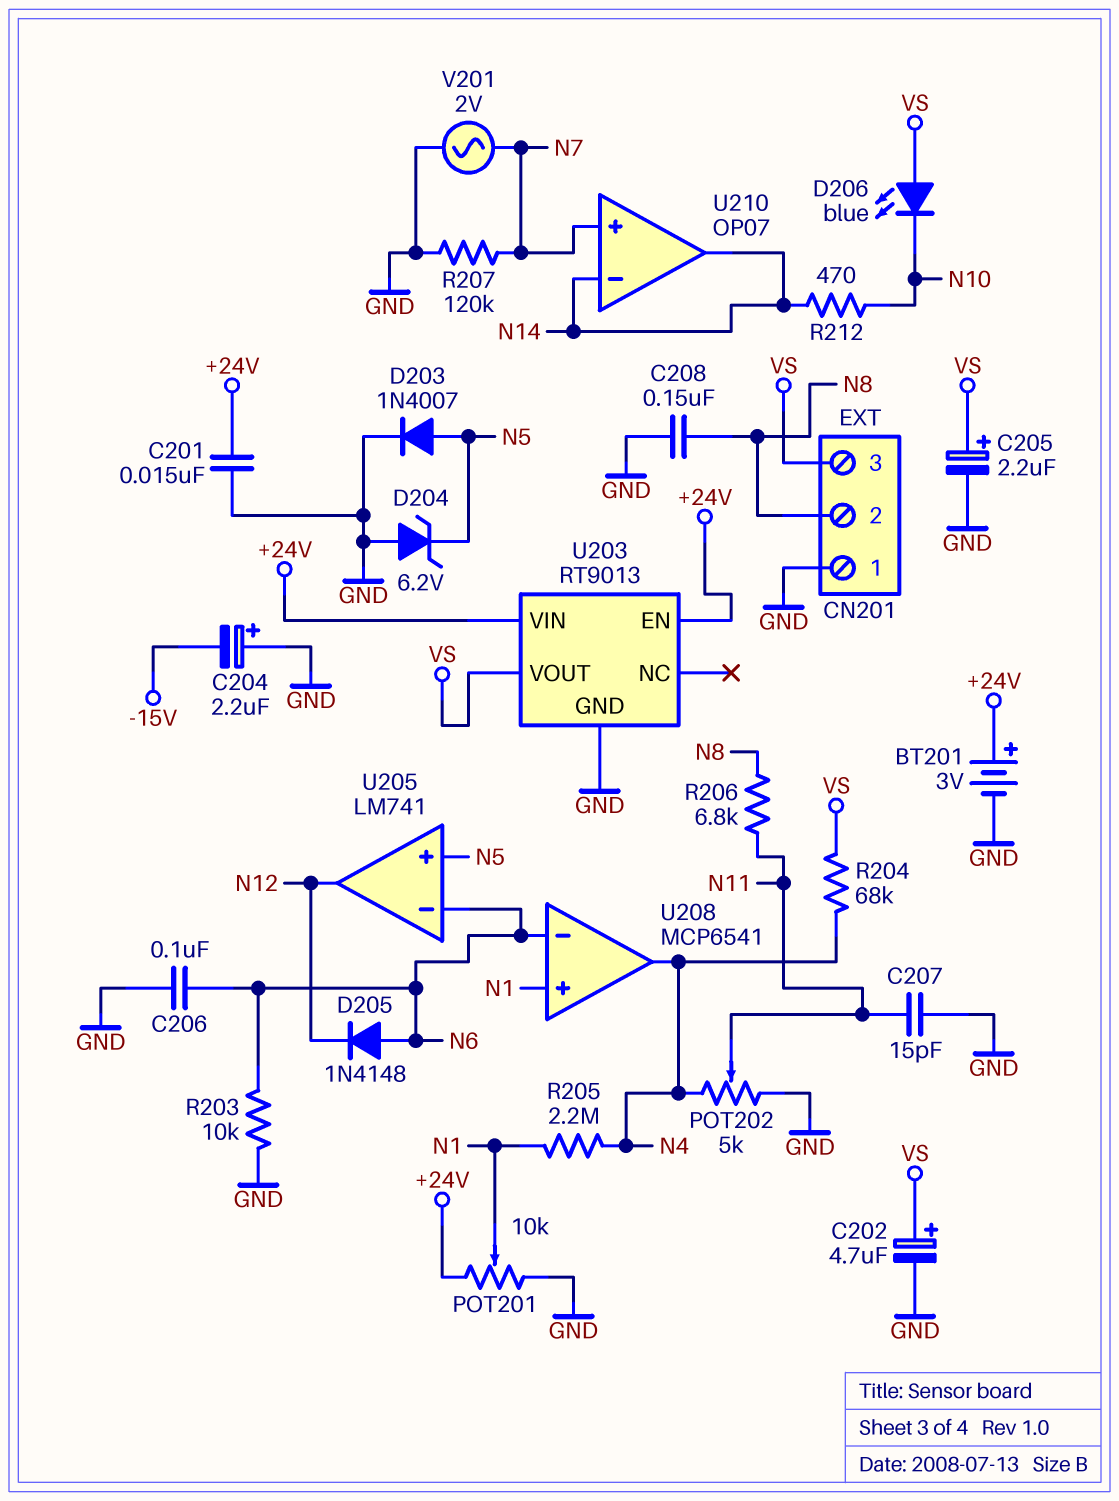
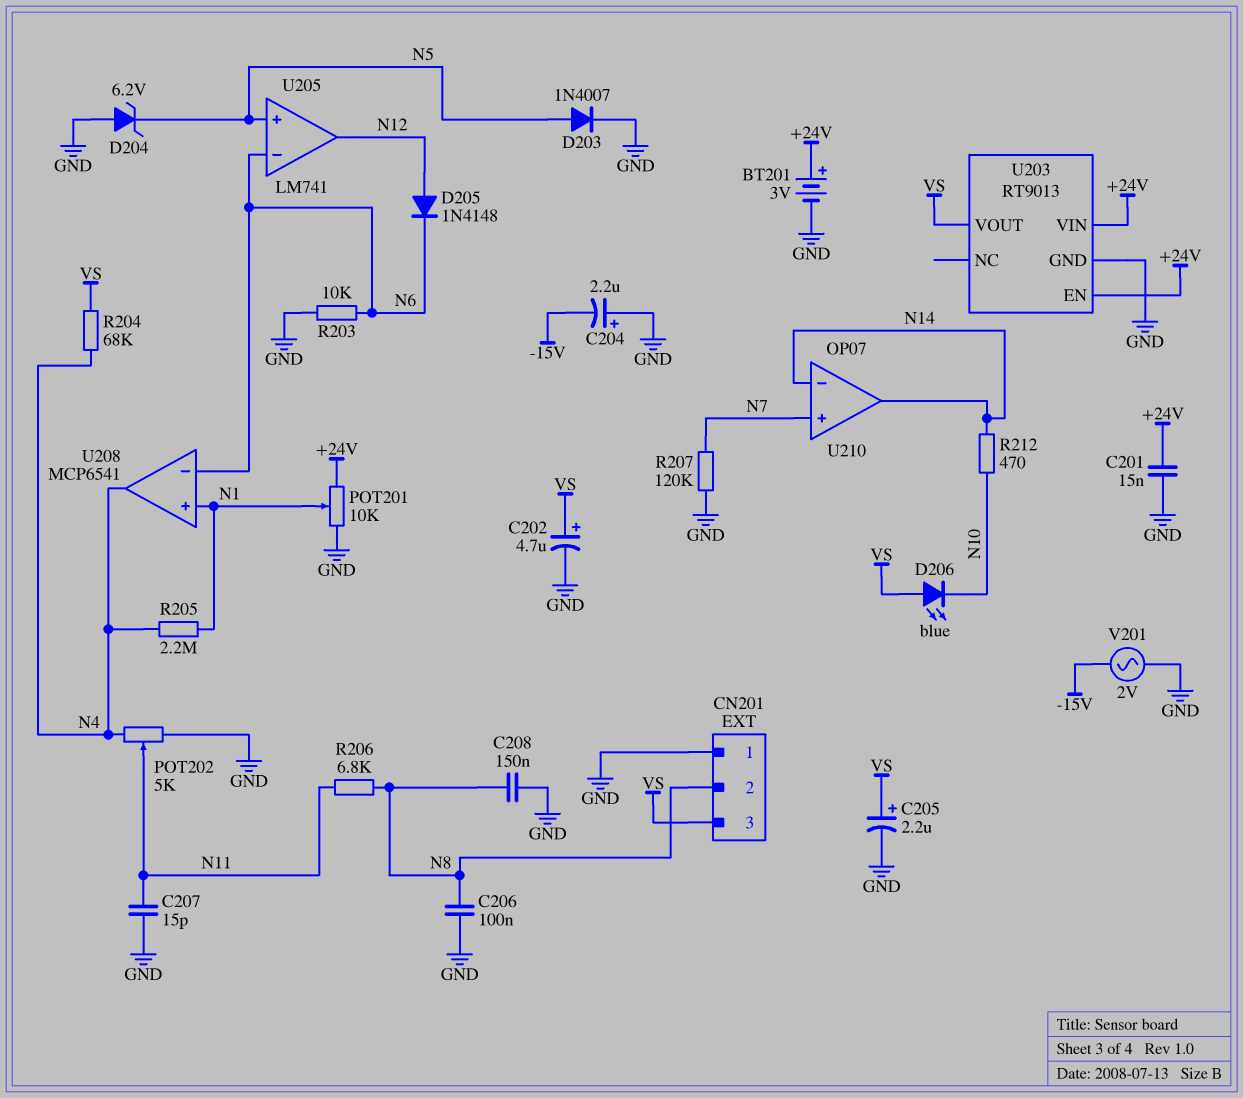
C206: 100nF (GND, N6) -> 100nF (GND, N8)
D205: diode 1N4148 (A N6, K N12) -> diode 1N4148 (A N12, K N6)
V201: AC 2V (GND, N7) -> AC 2V (-15V, GND)

